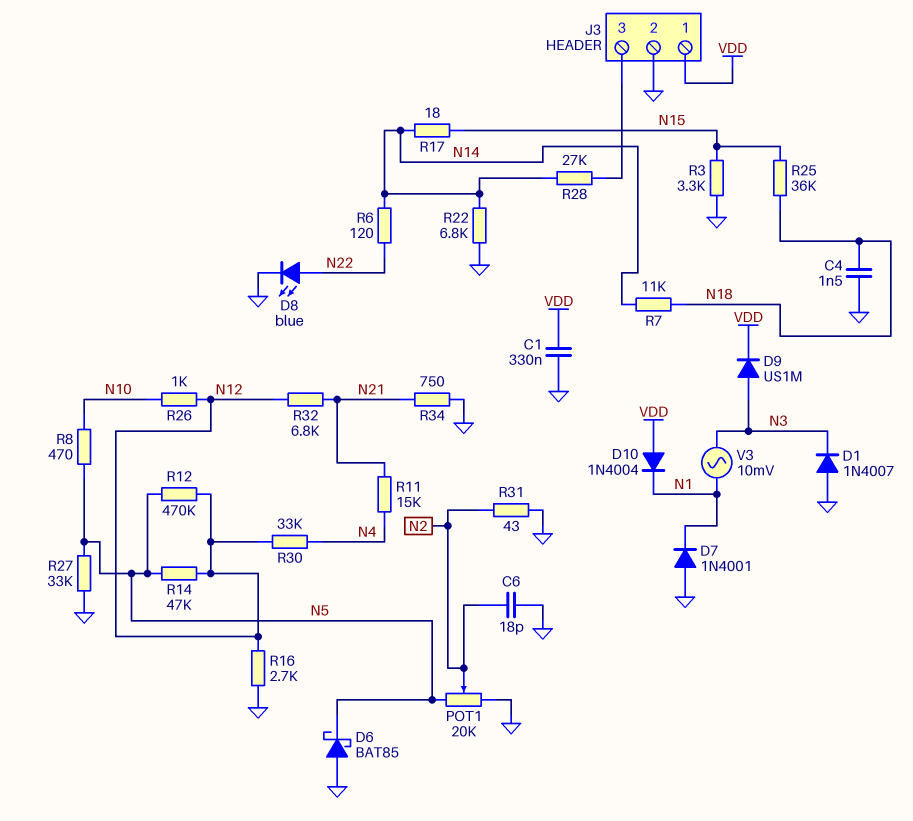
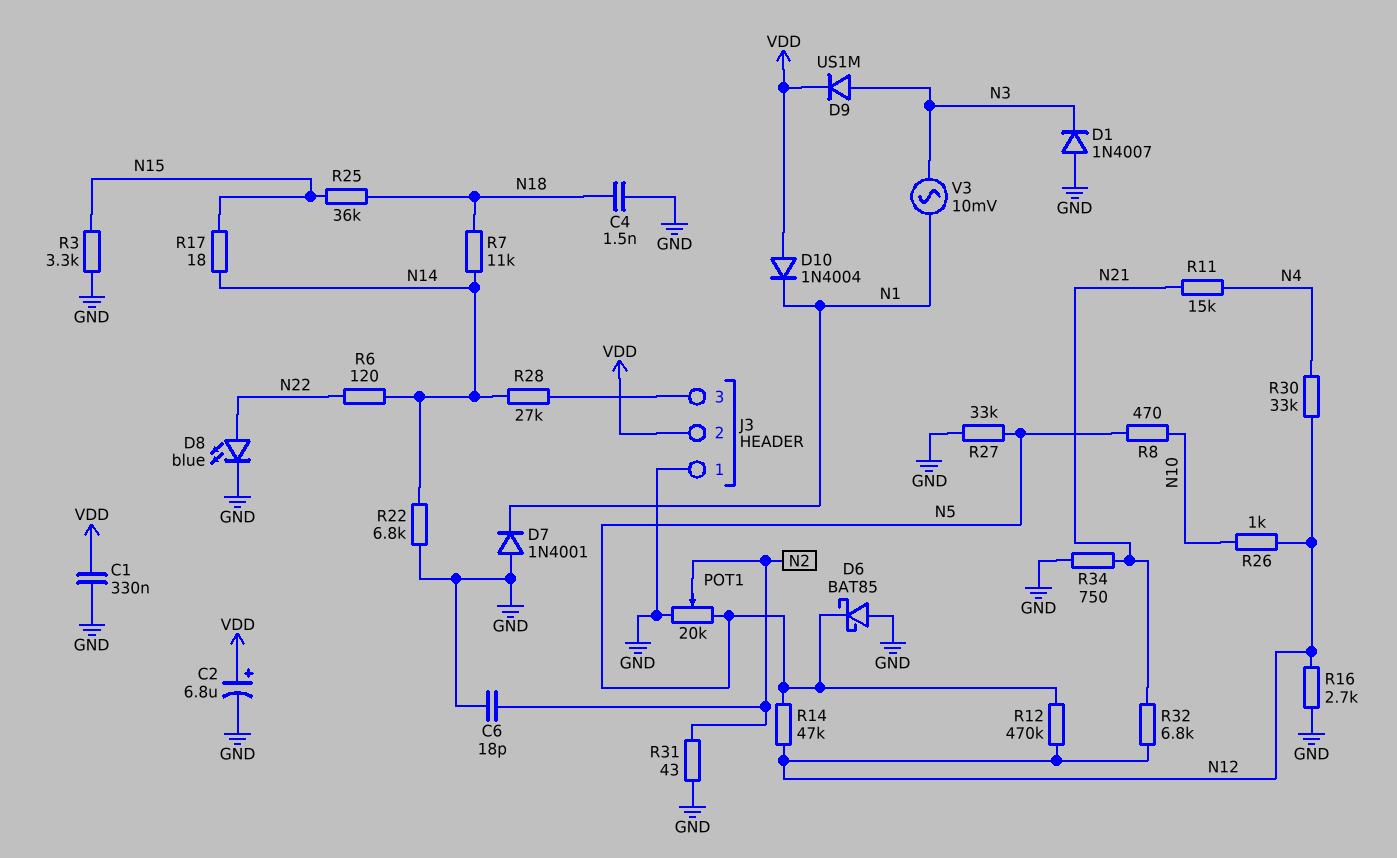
C2: none -> 6.8uF (plus VDD, minus GND)
J3 pin 1: VDD -> GND
J3 pin 2: GND -> VDD

